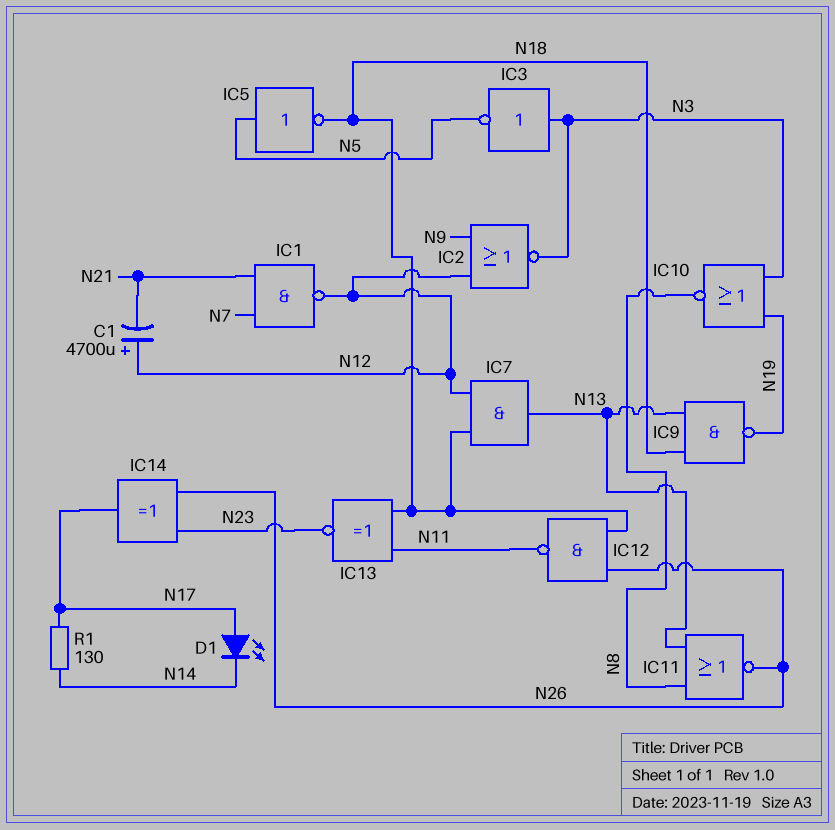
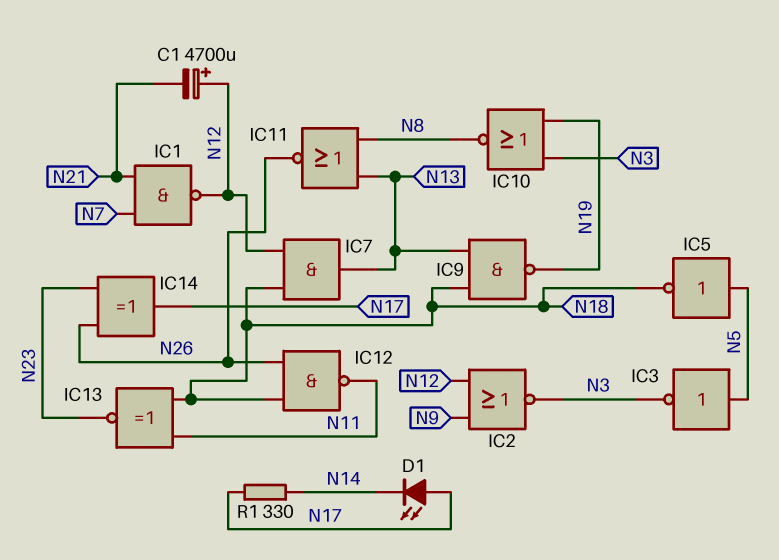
IC3: NOT (in N3, out N5) -> NOT (in N5, out N3)
R1: 130 (N14, N17) -> 330 (N14, N17)

